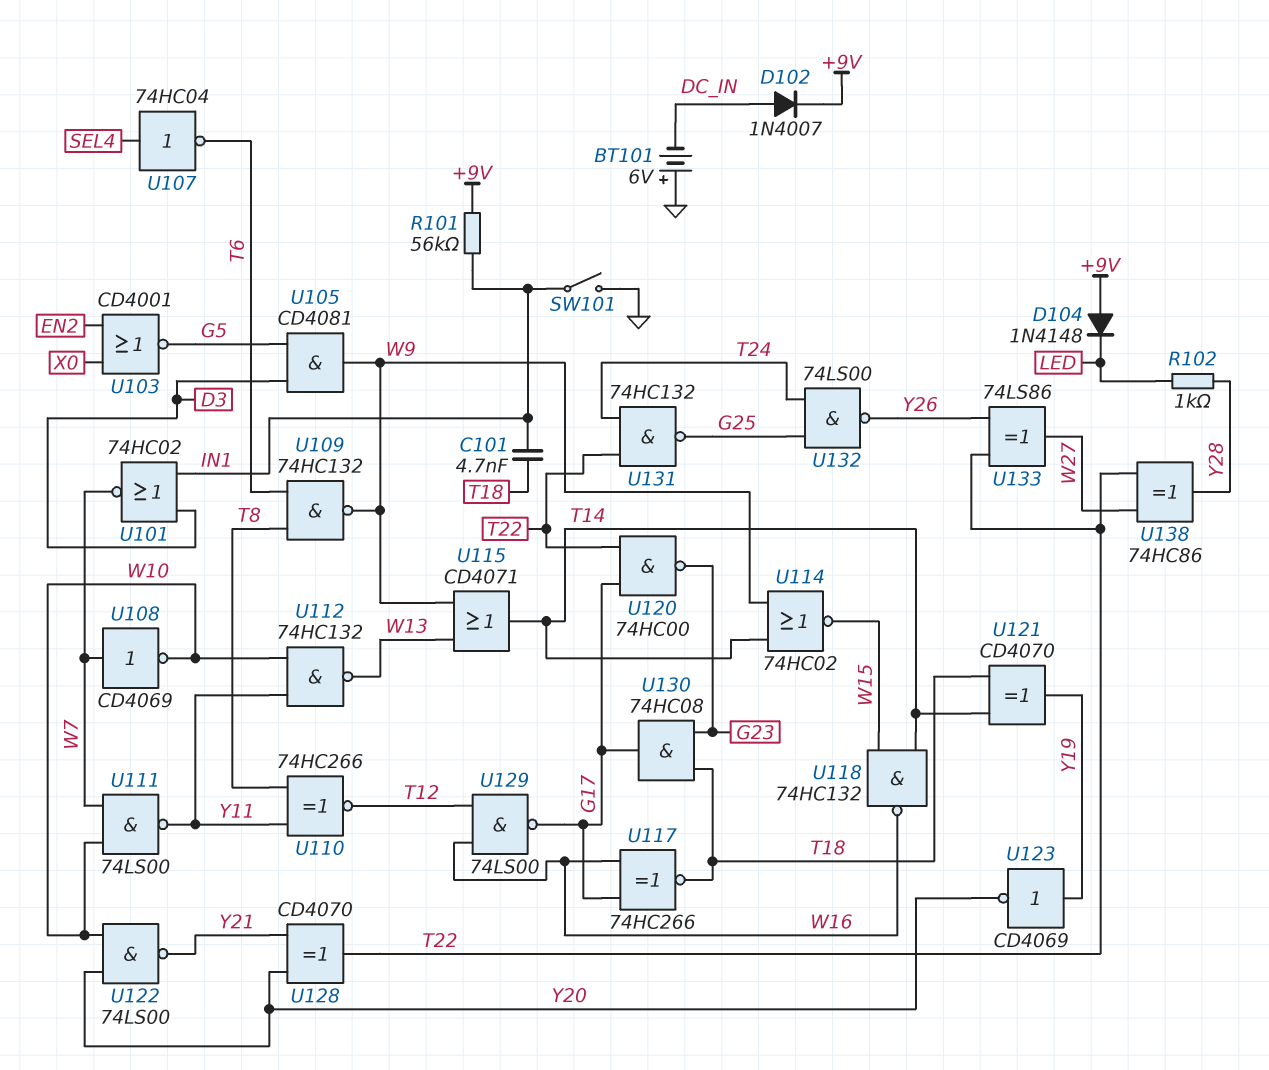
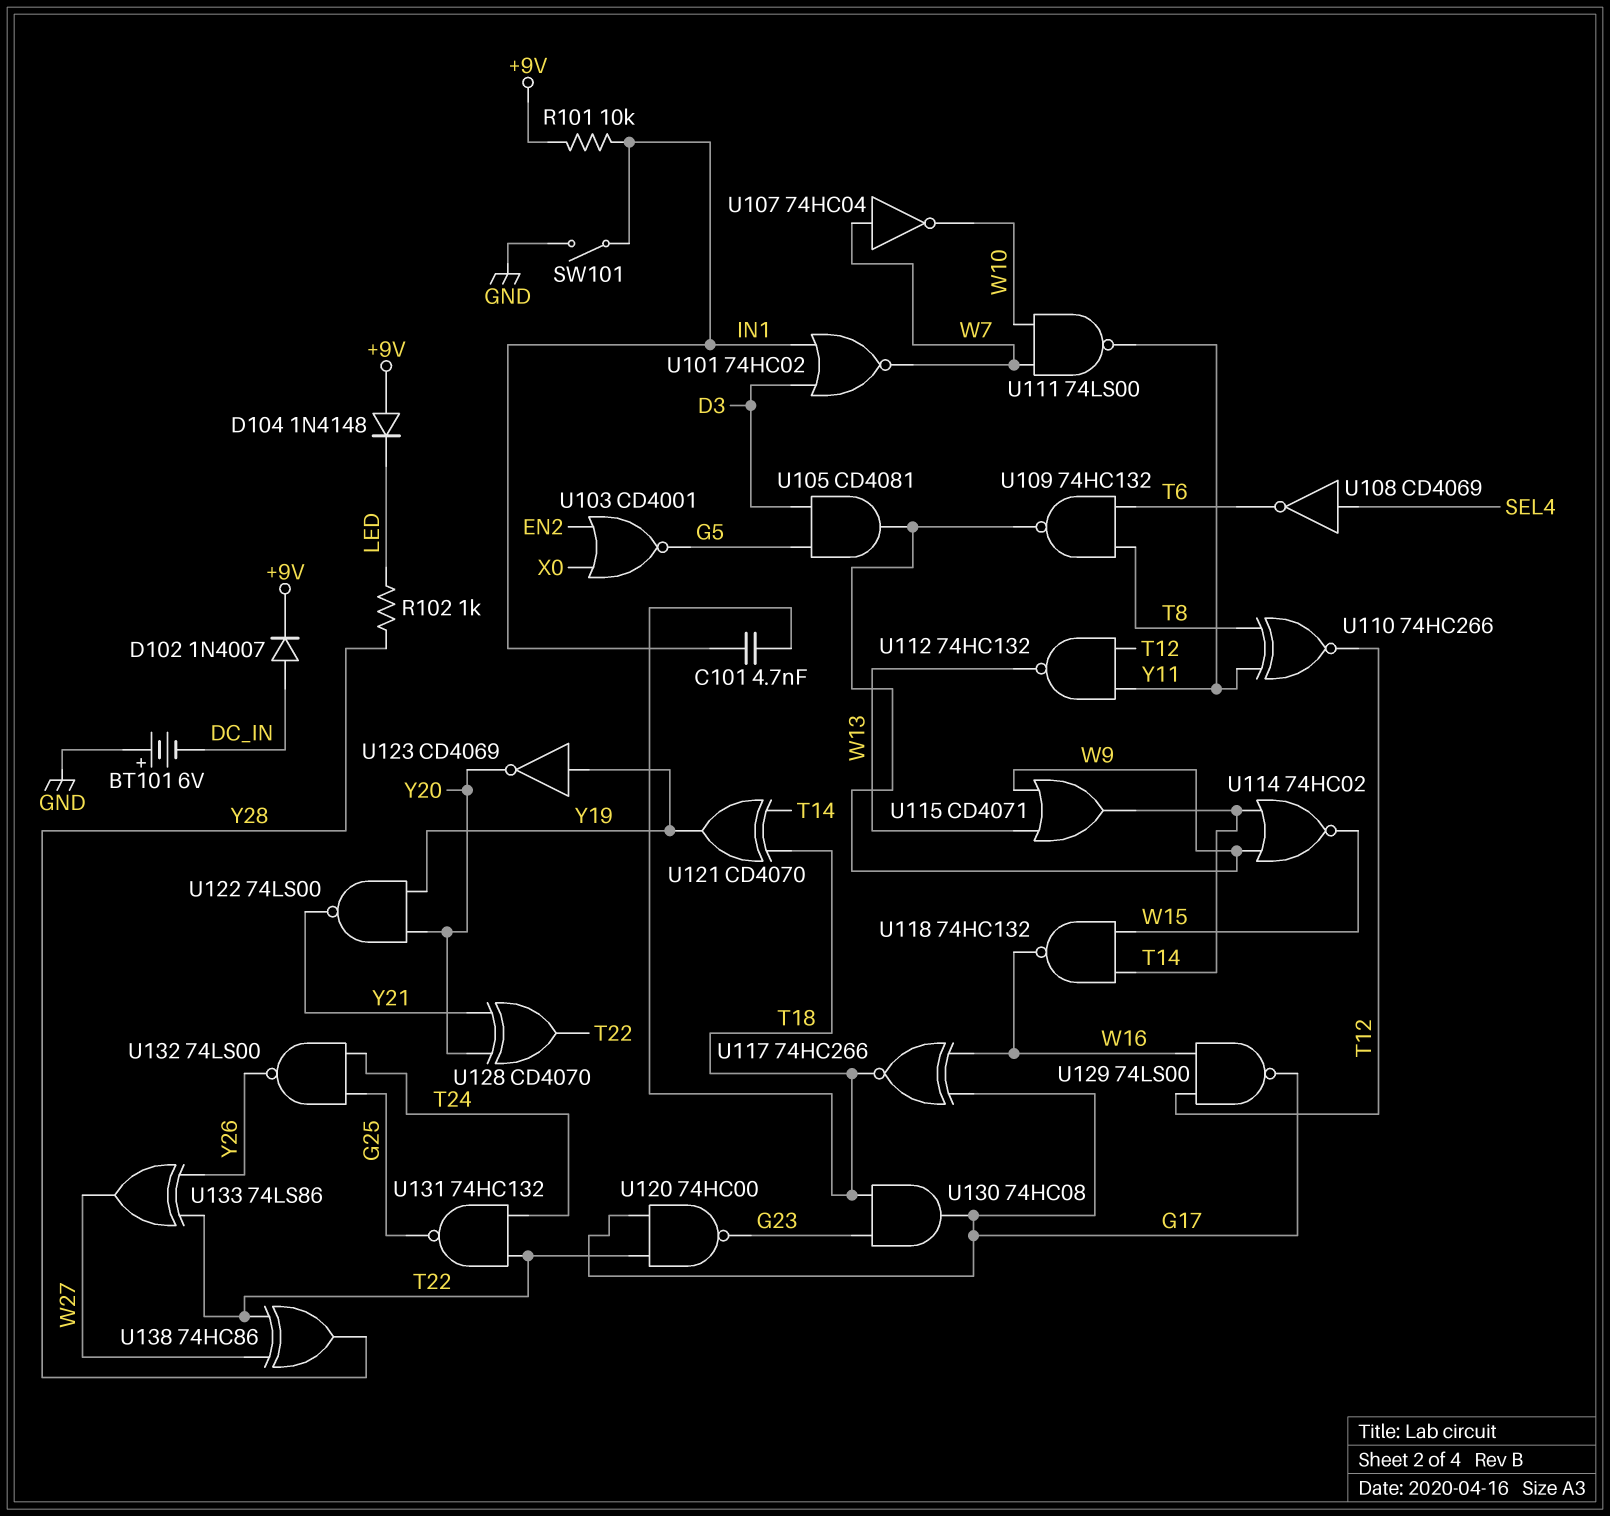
R101: 56k (+9V, IN1) -> 10k (+9V, IN1)
U107: NOT 74HC04 (in SEL4, out T6) -> NOT 74HC04 (in W7, out W10)
U108: NOT CD4069 (in W7, out W10) -> NOT CD4069 (in SEL4, out T6)
U112: NAND 74HC132 (in W10, in Y11, out W13) -> NAND 74HC132 (in T12, in Y11, out W13)
U122: NAND 74LS00 (in W10, in Y20, out Y21) -> NAND 74LS00 (in Y19, in Y20, out Y21)

